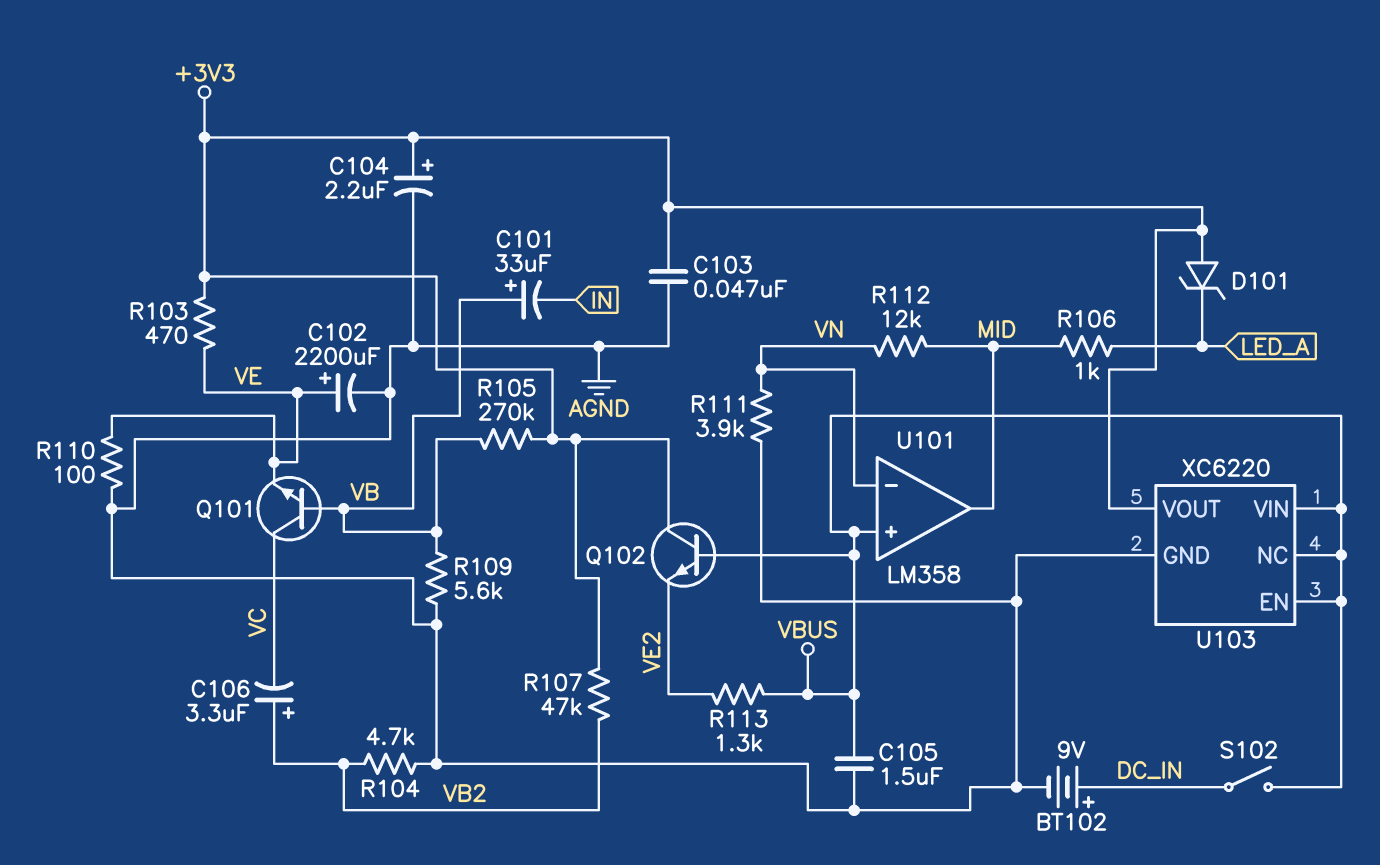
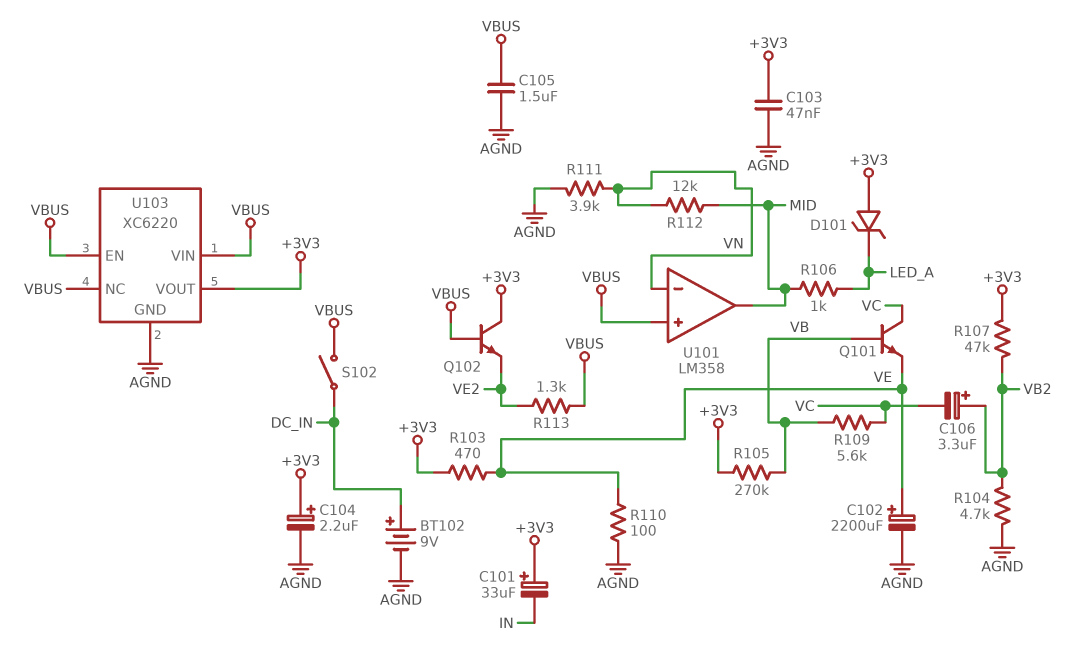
C101: 33uF (plus VB, minus IN) -> 33uF (plus +3V3, minus IN)
R109: 5.6k (AGND, VB) -> 5.6k (VB, VC)

